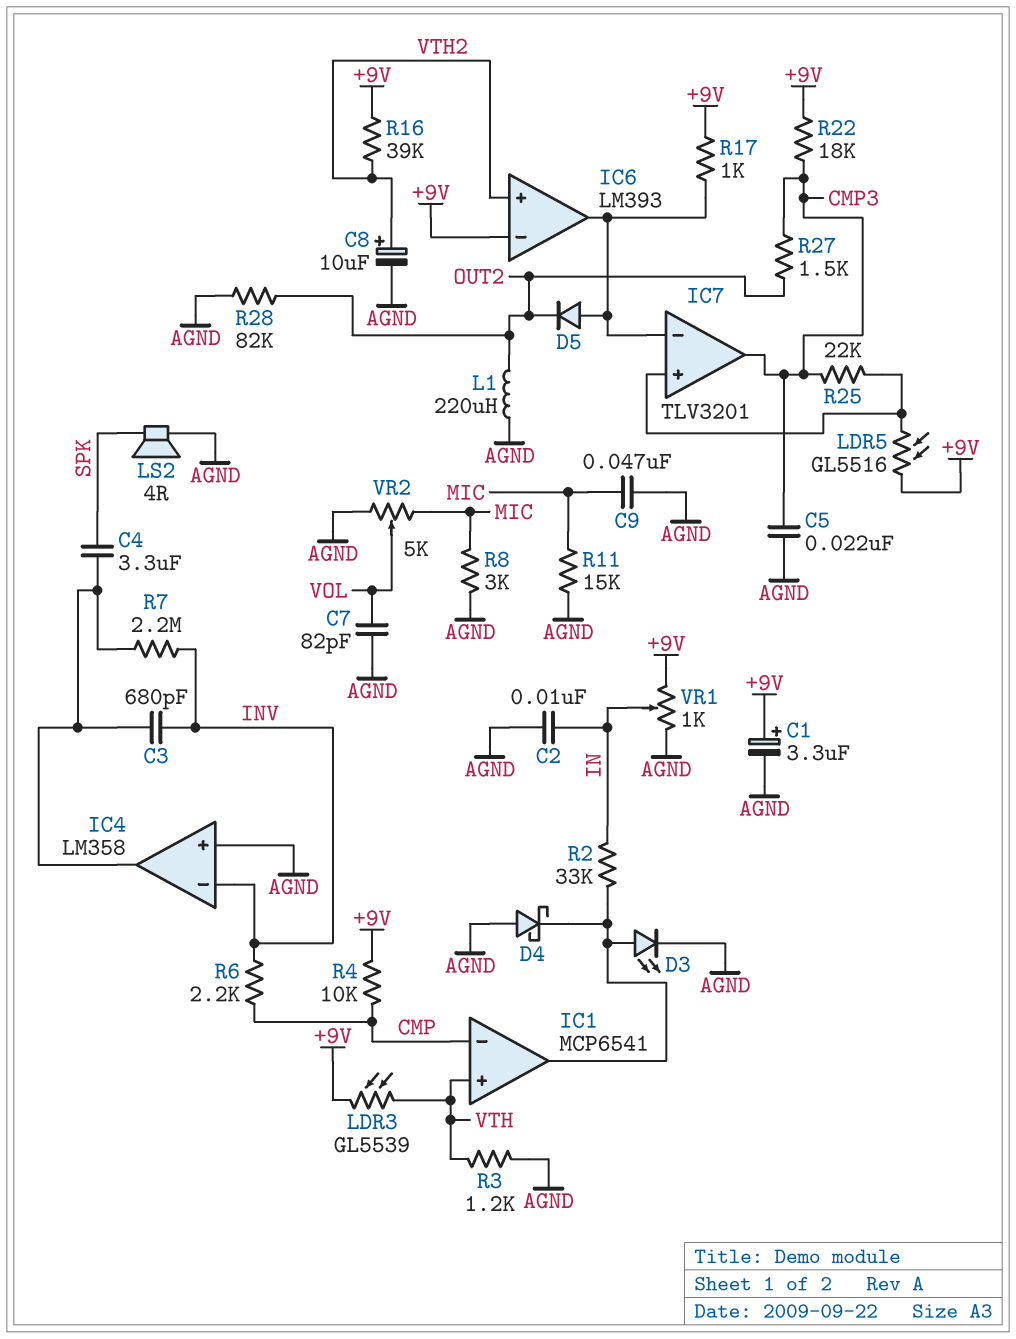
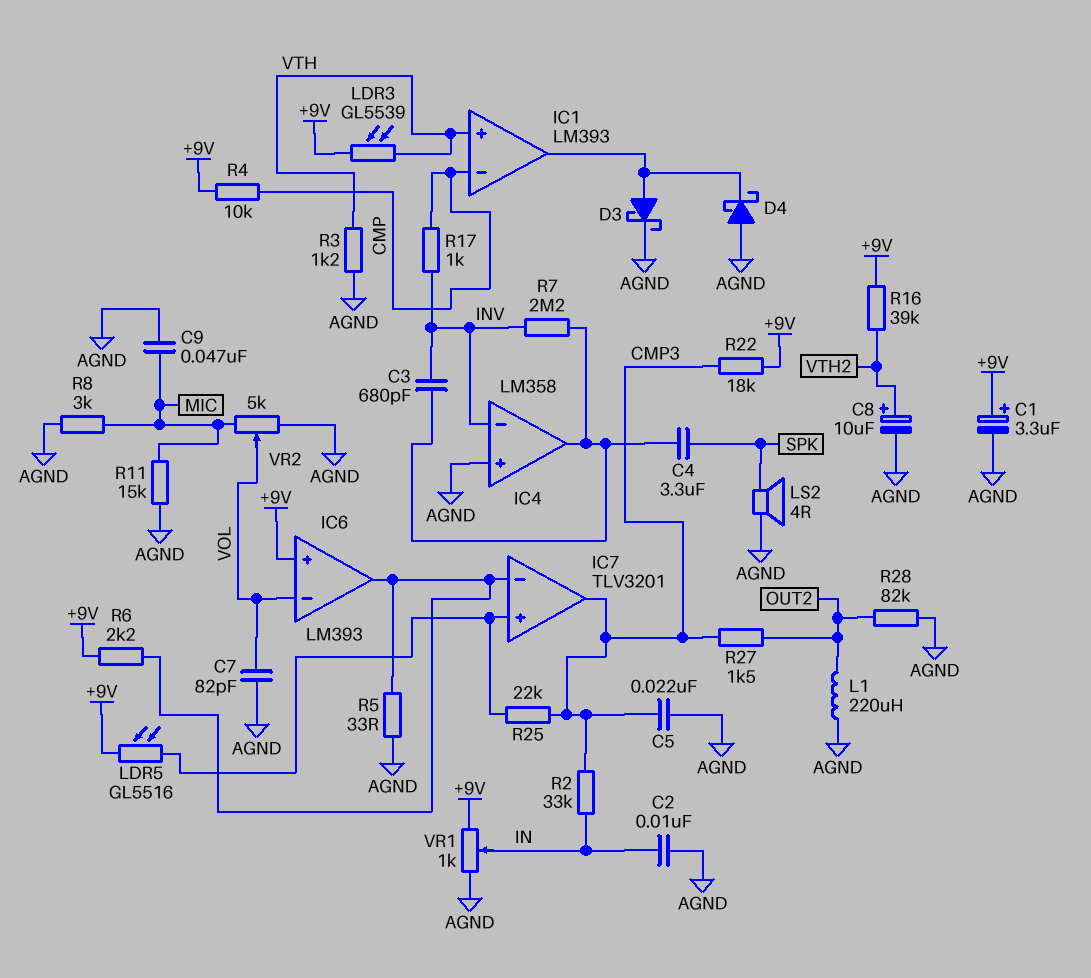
D3: LED (A IC1/out, K AGND) -> schottky (A IC1/out, K AGND)
D5: diode (A IC6/out, K OUT2) -> none
IC1: MCP6541 -> LM393
IC6 pin in+: VTH2 -> +9V
IC6 pin in-: +9V -> VOL
R2: 33k (IC1/out, IN) -> 33k (CMP3, IN)
R5: none -> 33 (AGND, IC6/out)
R6: 2.2k (CMP, INV) -> 2.2k (+9V, IC6/out)
R17: 1k (+9V, IC6/out) -> 1k (CMP, INV)

